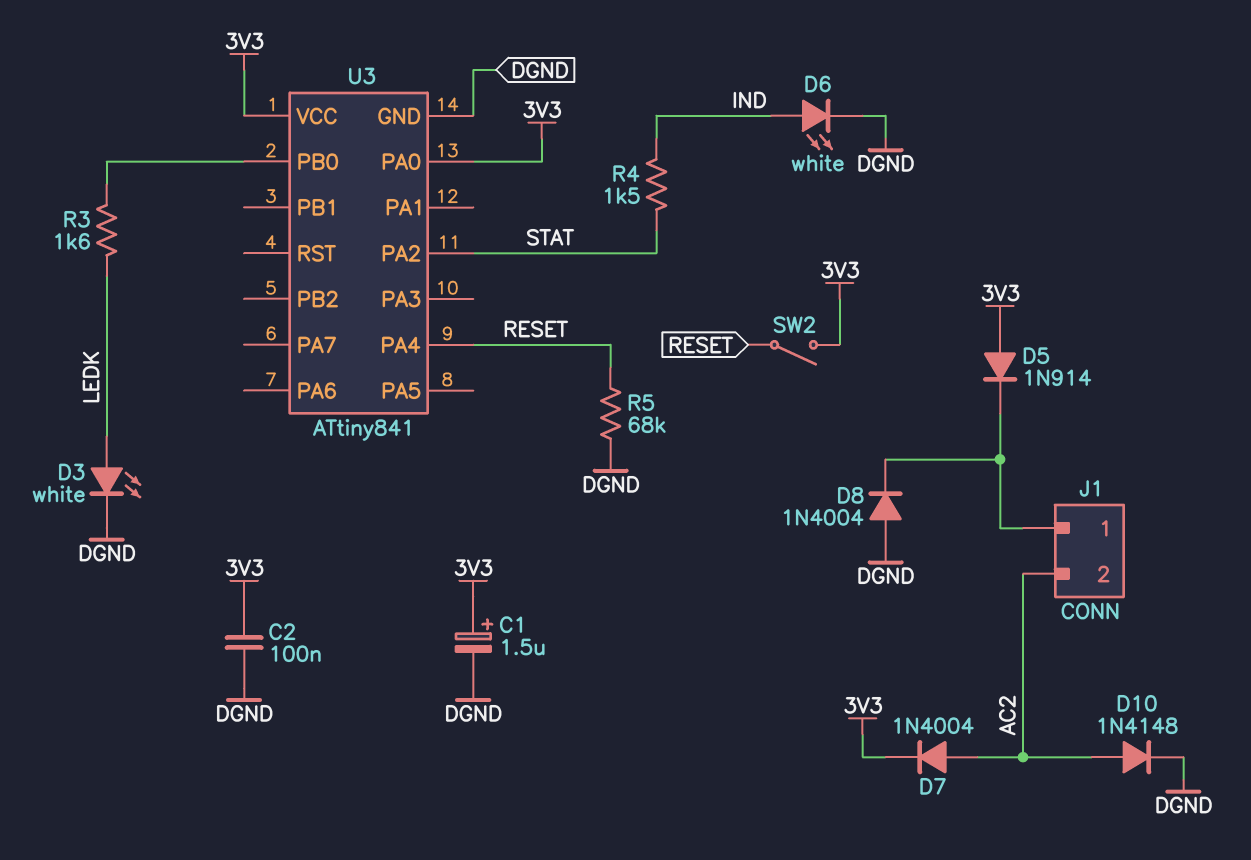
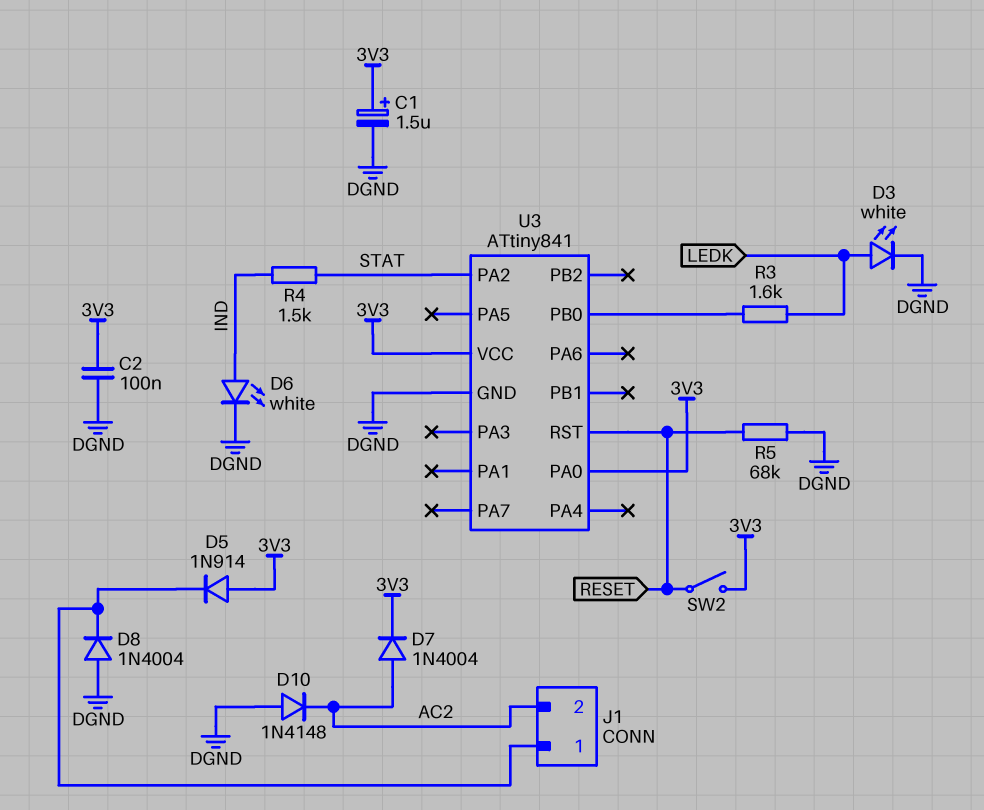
D10: diode 1N4148 (A AC2, K DGND) -> diode 1N4148 (A DGND, K AC2)
U3 pin PA4: RESET -> none
U3 pin RST: none -> RESET

